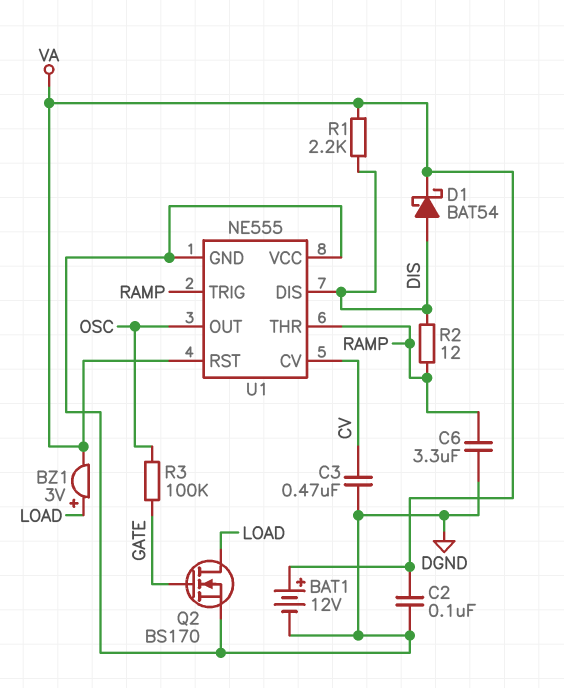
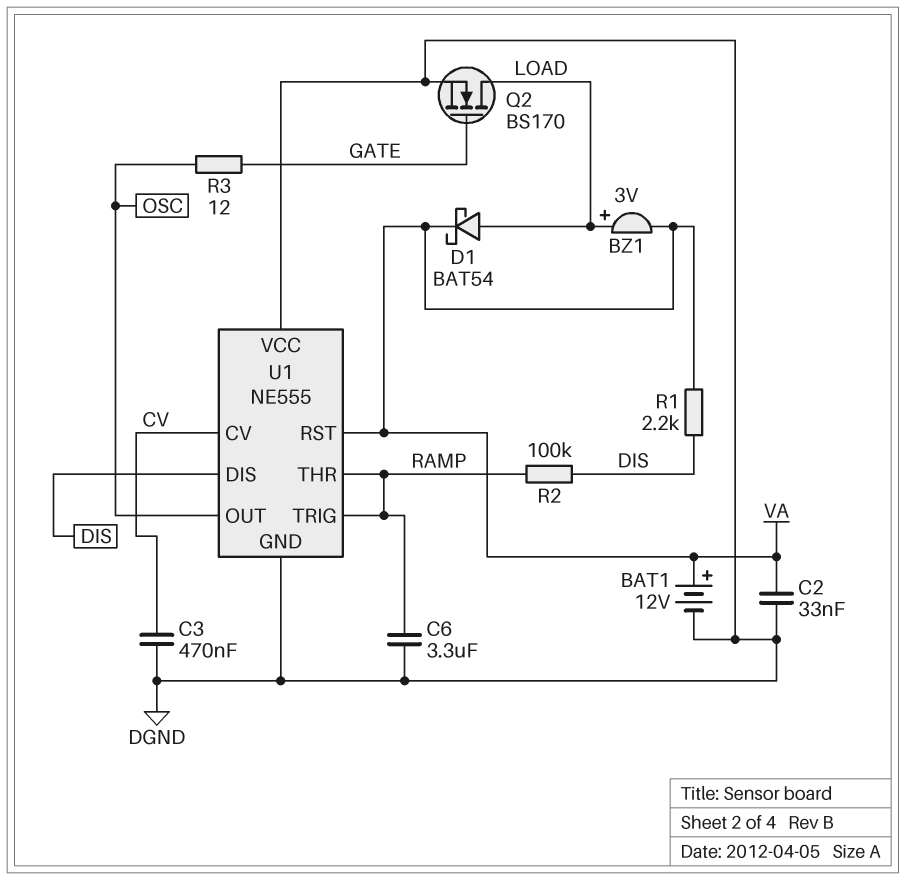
C2: 100nF (DGND, VA) -> 33nF (DGND, VA)
D1: schottky BAT54 (A DIS, K VA) -> schottky BAT54 (A LOAD, K VA)
R2: 12 (DIS, RAMP) -> 100k (DIS, RAMP)
R3: 100k (GATE, OSC) -> 12 (GATE, OSC)

